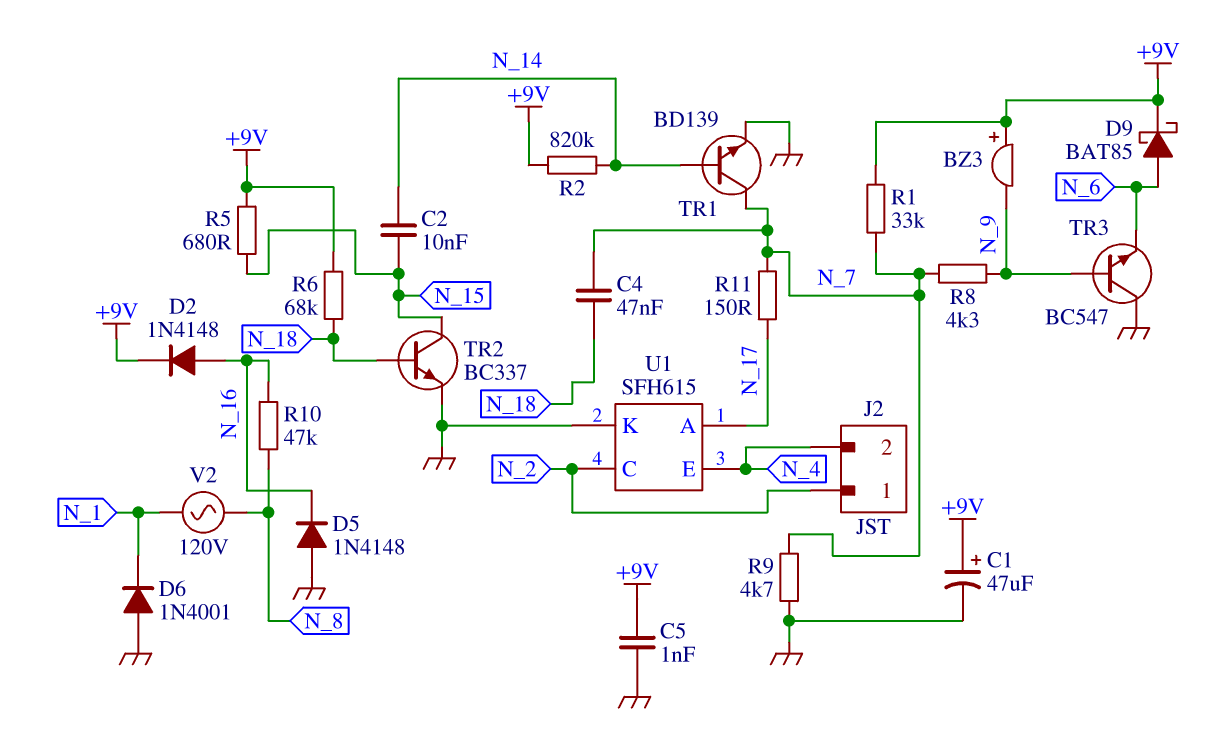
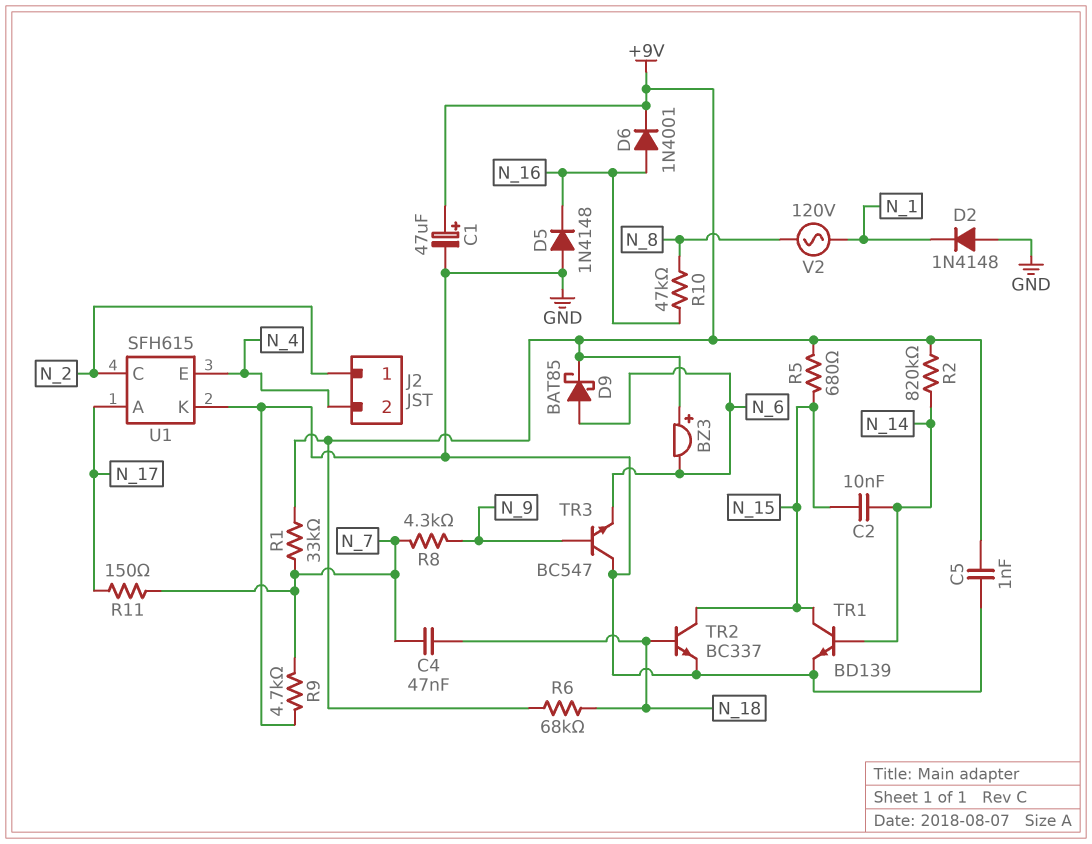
BZ3: buzzer (plus +9V, minus N_9) -> buzzer (plus +9V, minus N_6)
D2: diode 1N4148 (A N_16, K +9V) -> diode 1N4148 (A GND, K N_1)
D6: diode 1N4001 (A GND, K N_1) -> diode 1N4001 (A N_16, K +9V)
TR1: NPN BD139 (B N_14, C N_7, E GND) -> NPN BD139 (B N_14, C N_15, E GND)

